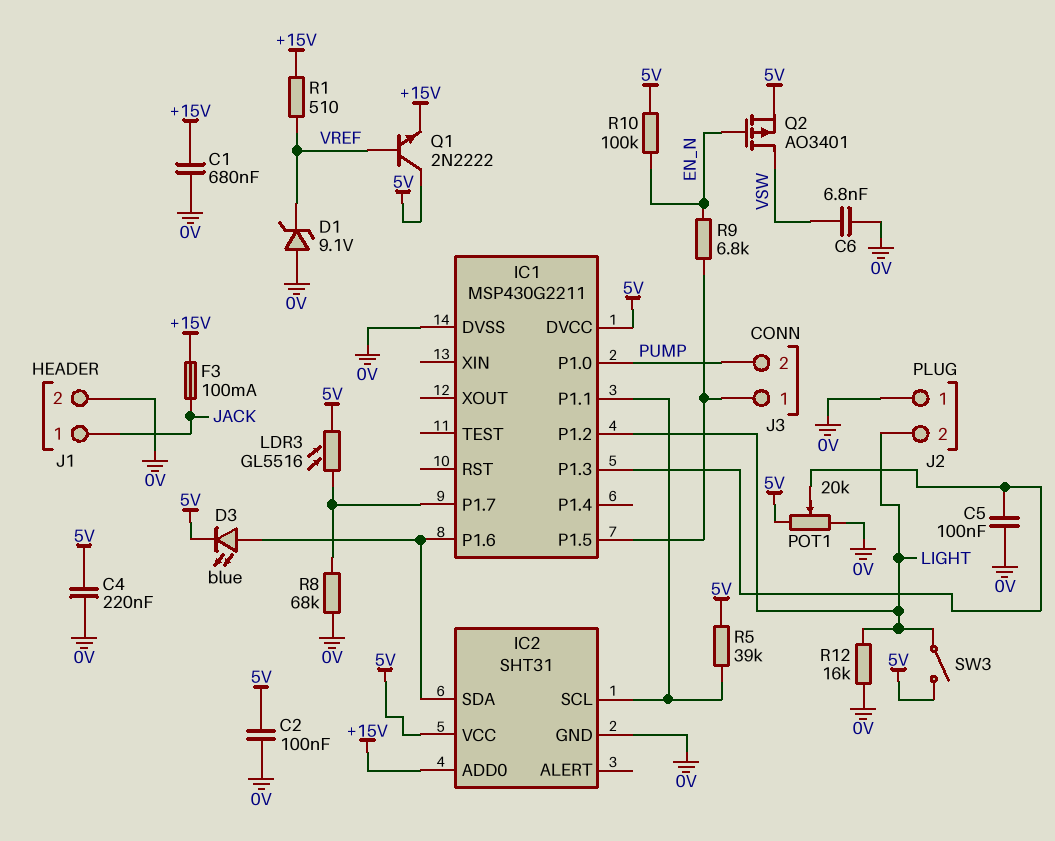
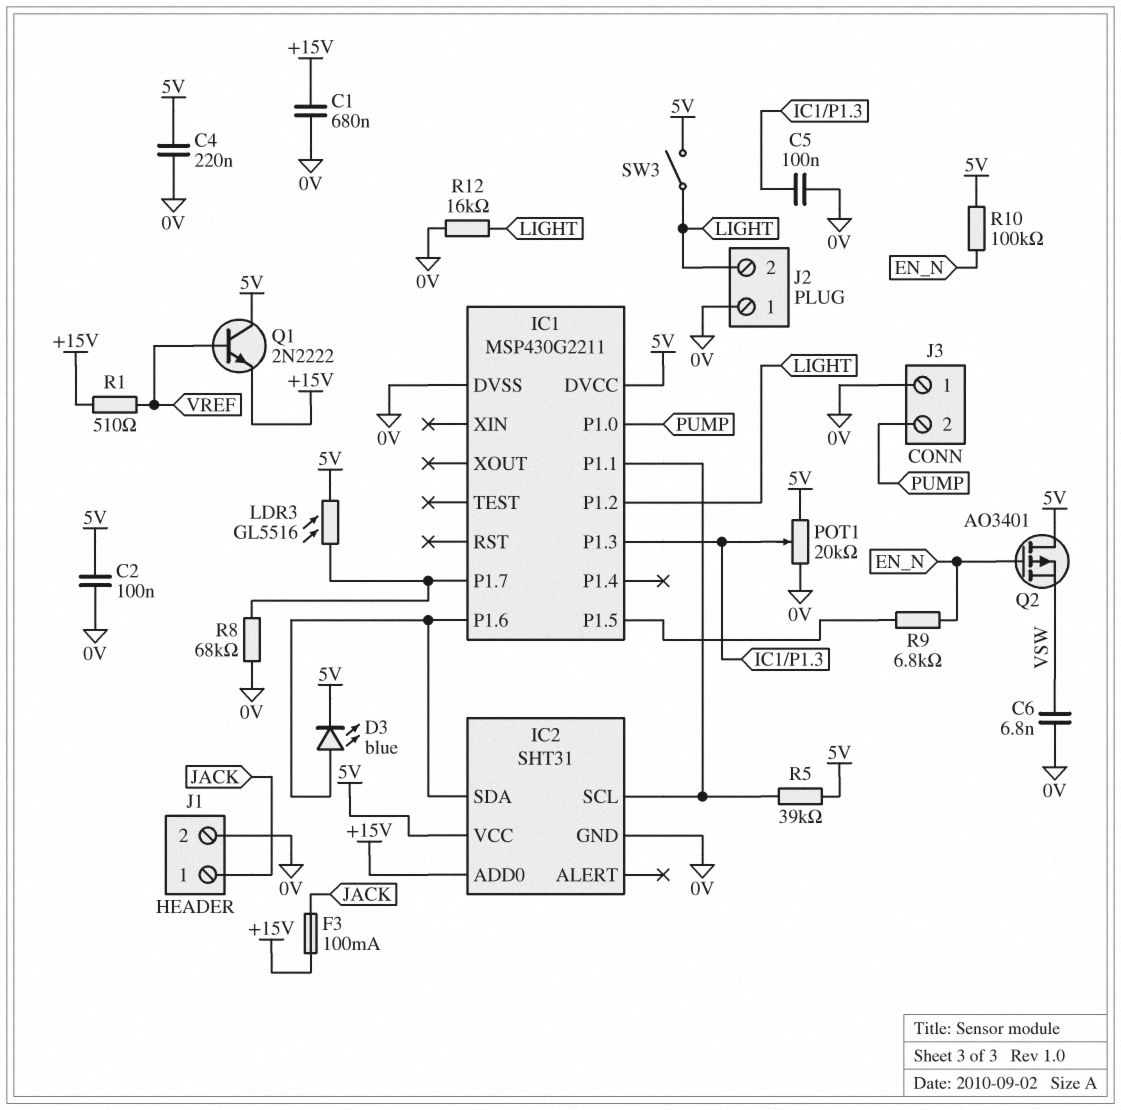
D1: zener 9.1V (A 0V, K VREF) -> none
J3 pin 1: IC1/P1.5 -> 0V
Q2: PMOS AO3401 (G EN_N, D VSW, S 5V) -> PMOS AO3401 (G EN_N, D 5V, S VSW)

